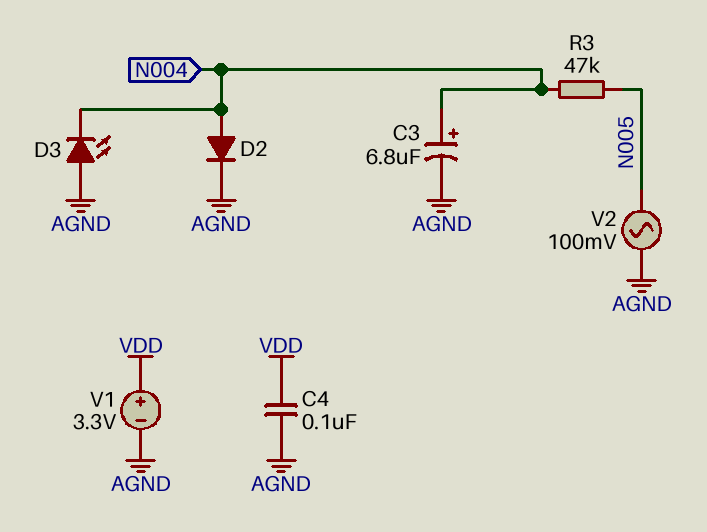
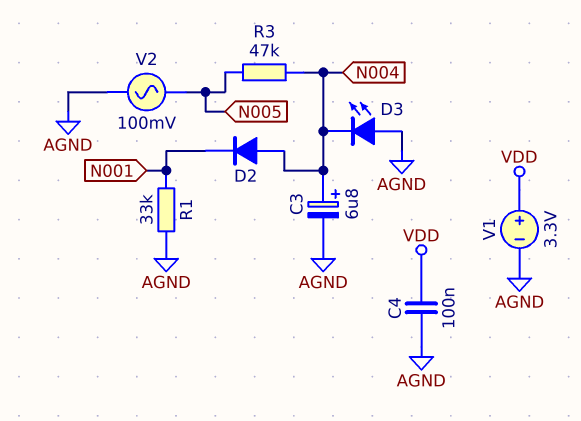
D2: diode (A N004, K AGND) -> diode (A N004, K N001)
R1: none -> 33k (AGND, N001)

